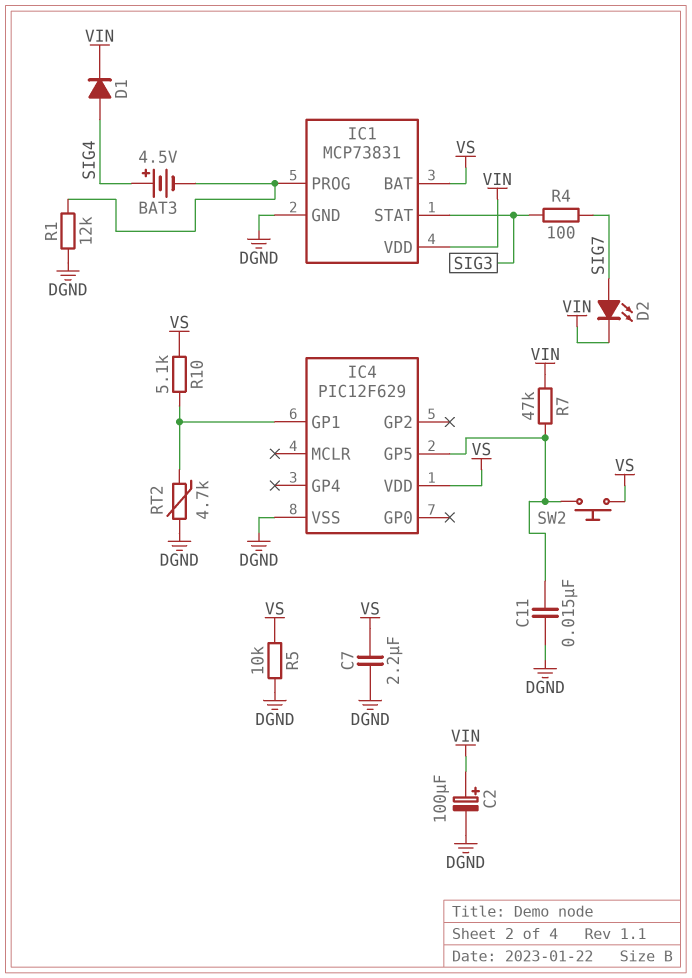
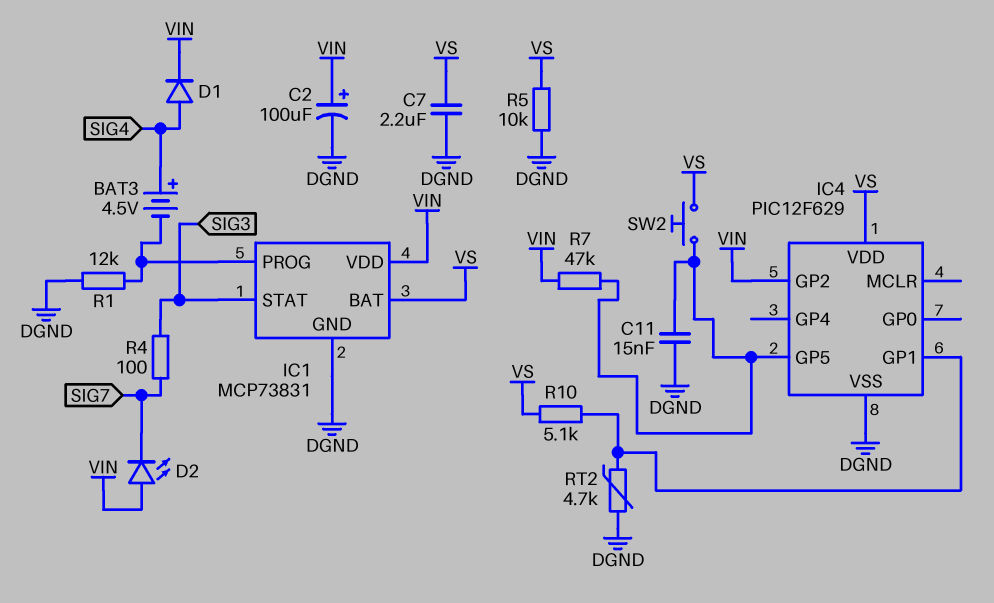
D2: LED (A SIG7, K VIN) -> LED (A VIN, K SIG7)
IC4 pin GP2: none -> VIN

